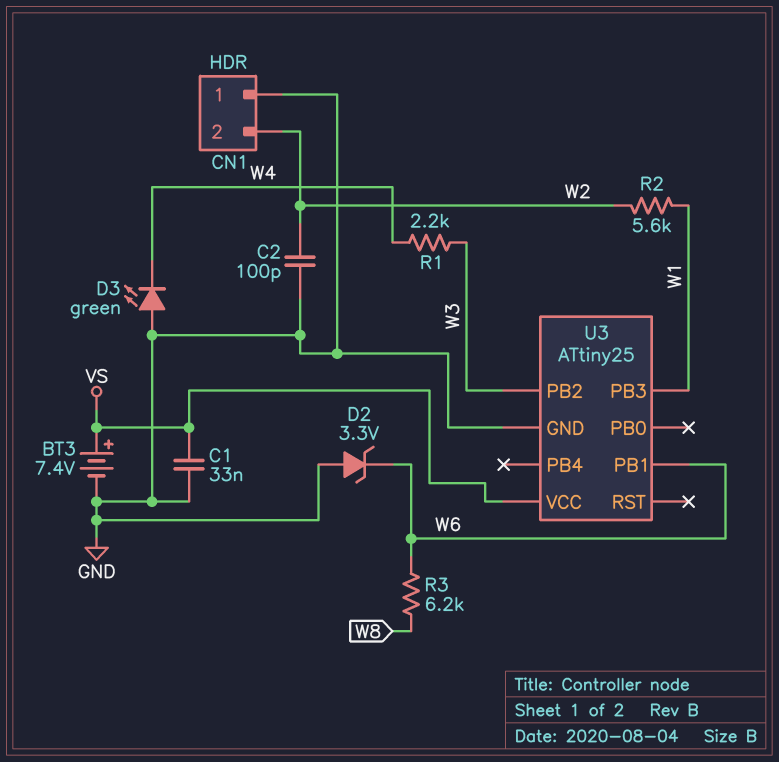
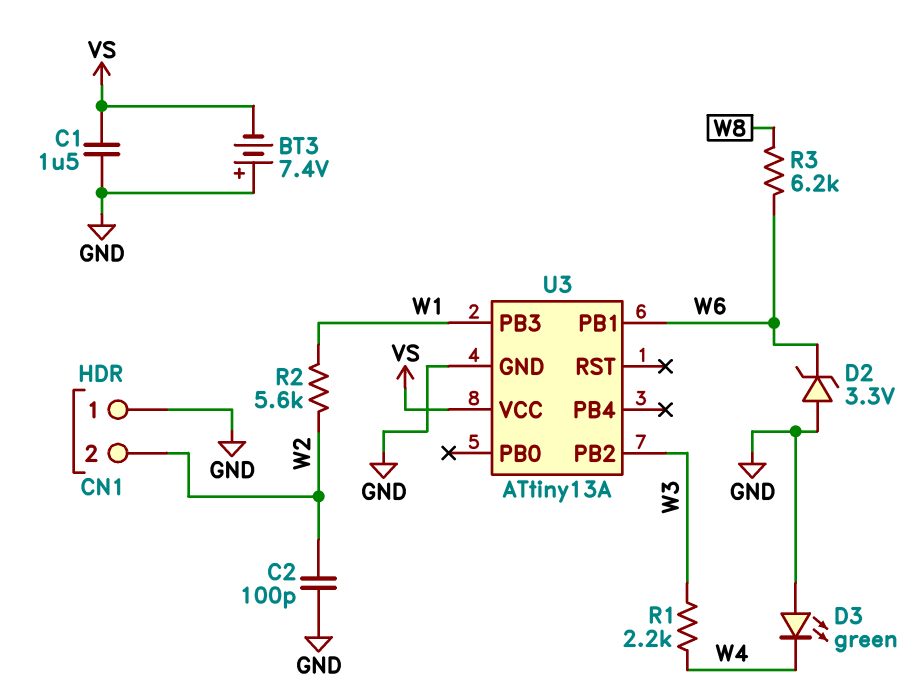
BT3: 7.4V (plus VS, minus GND) -> 7.4V (plus GND, minus VS)
C1: 33nF (GND, VS) -> 1.5uF (GND, VS)
U3: ATtiny25 -> ATtiny13A

